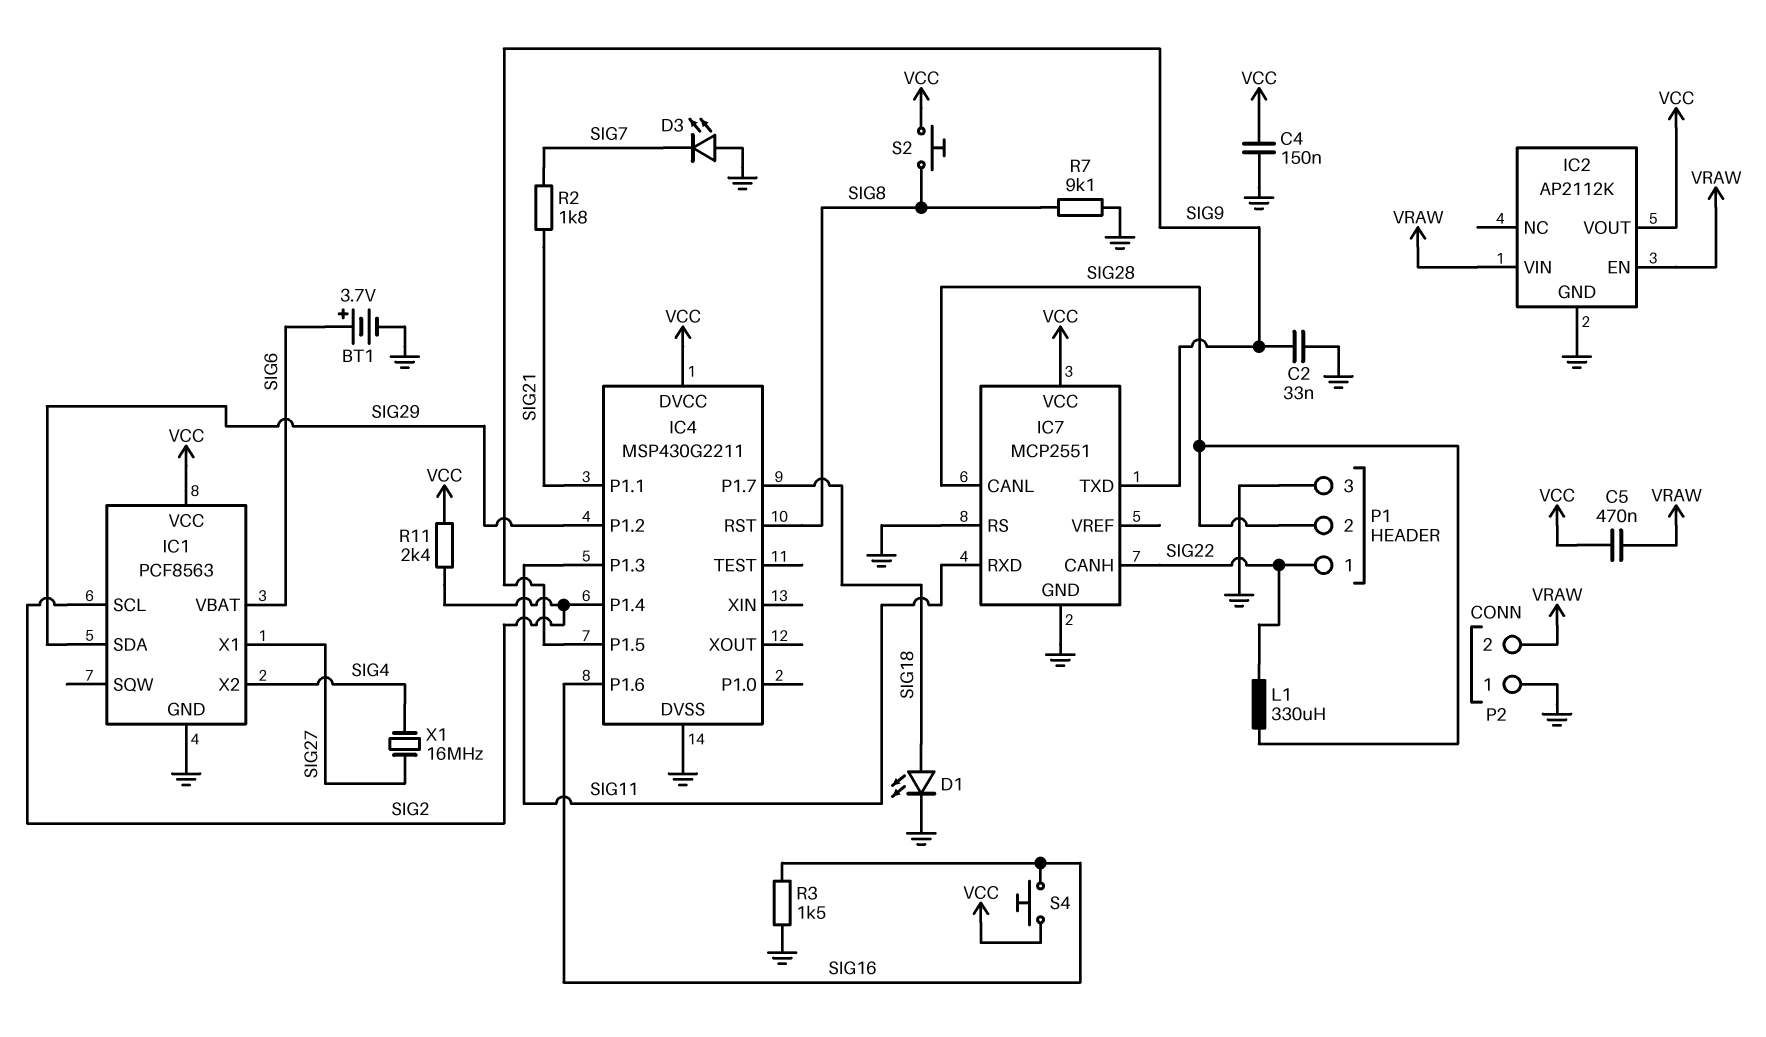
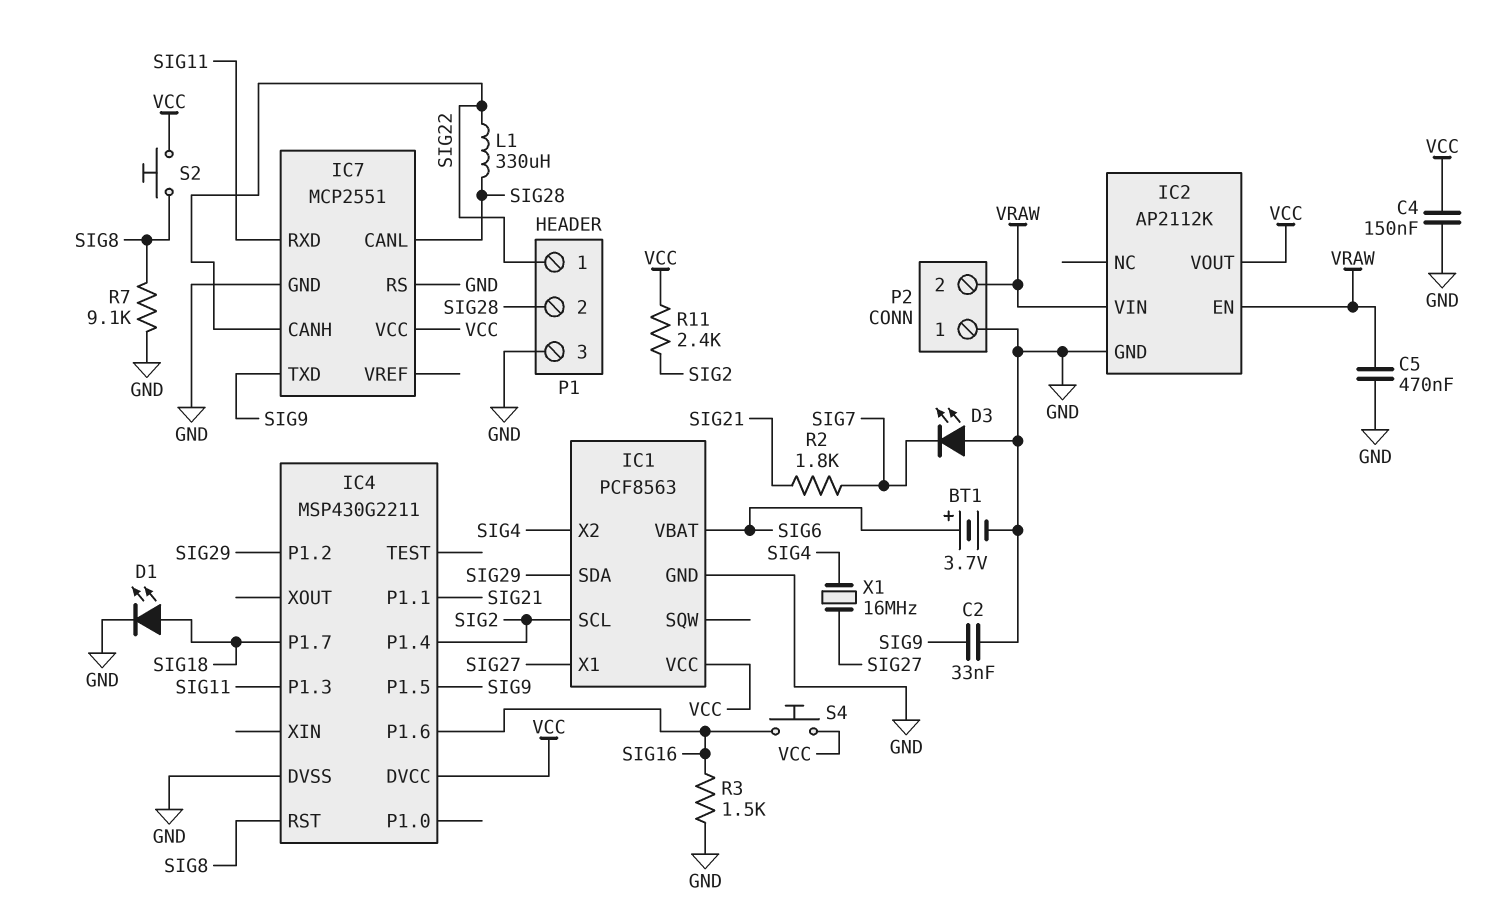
C5: 470nF (VCC, VRAW) -> 470nF (GND, VRAW)

